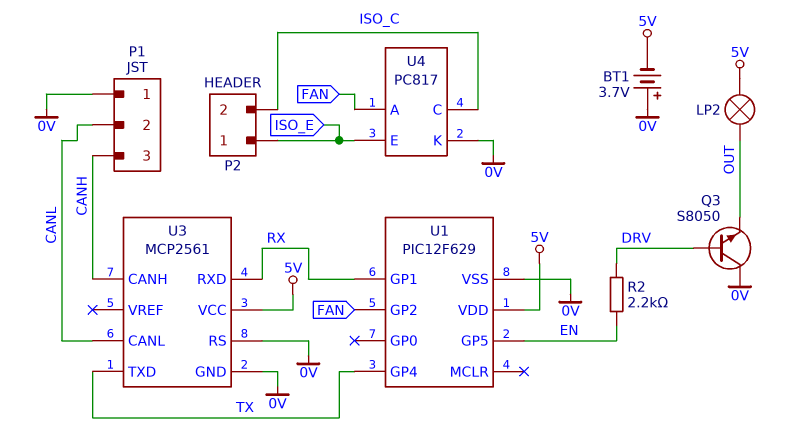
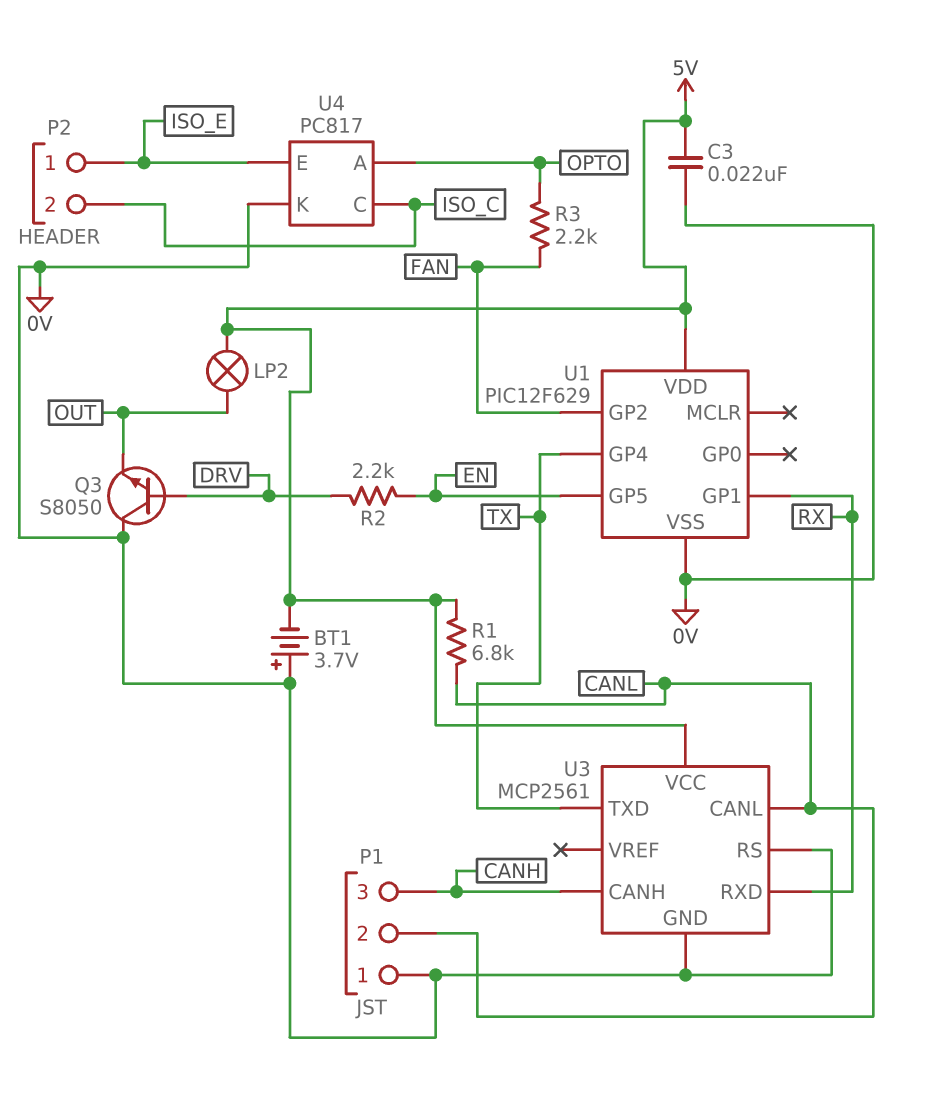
C3: none -> 22nF (0V, 5V)
R1: none -> 6.8k (5V, CANL)
R3: none -> 2.2k (FAN, OPTO)
U4 pin A: FAN -> OPTO

